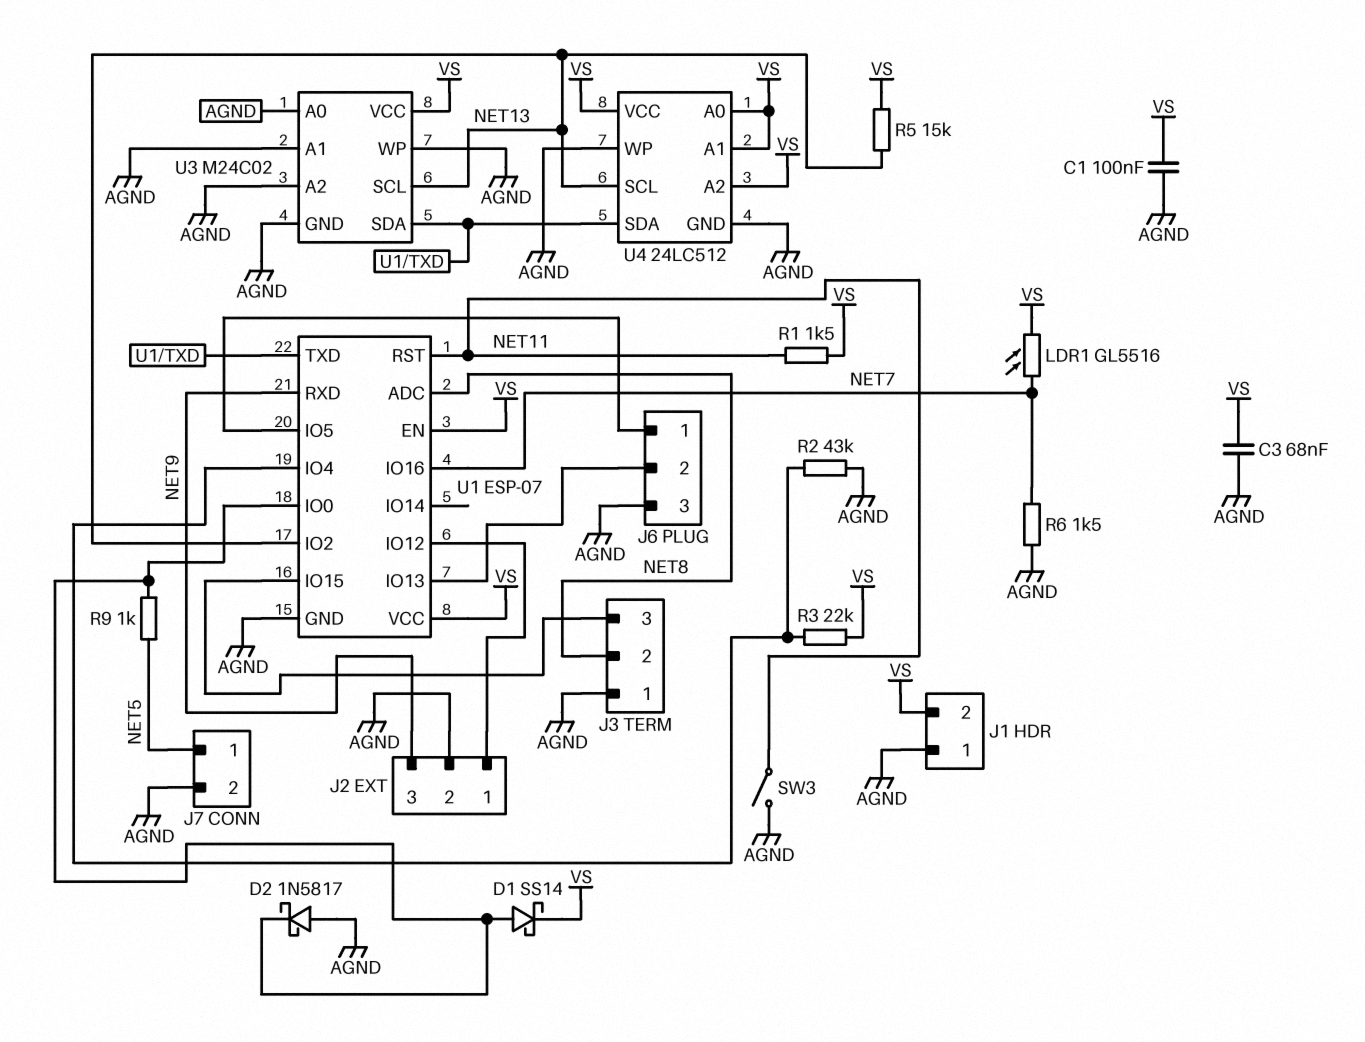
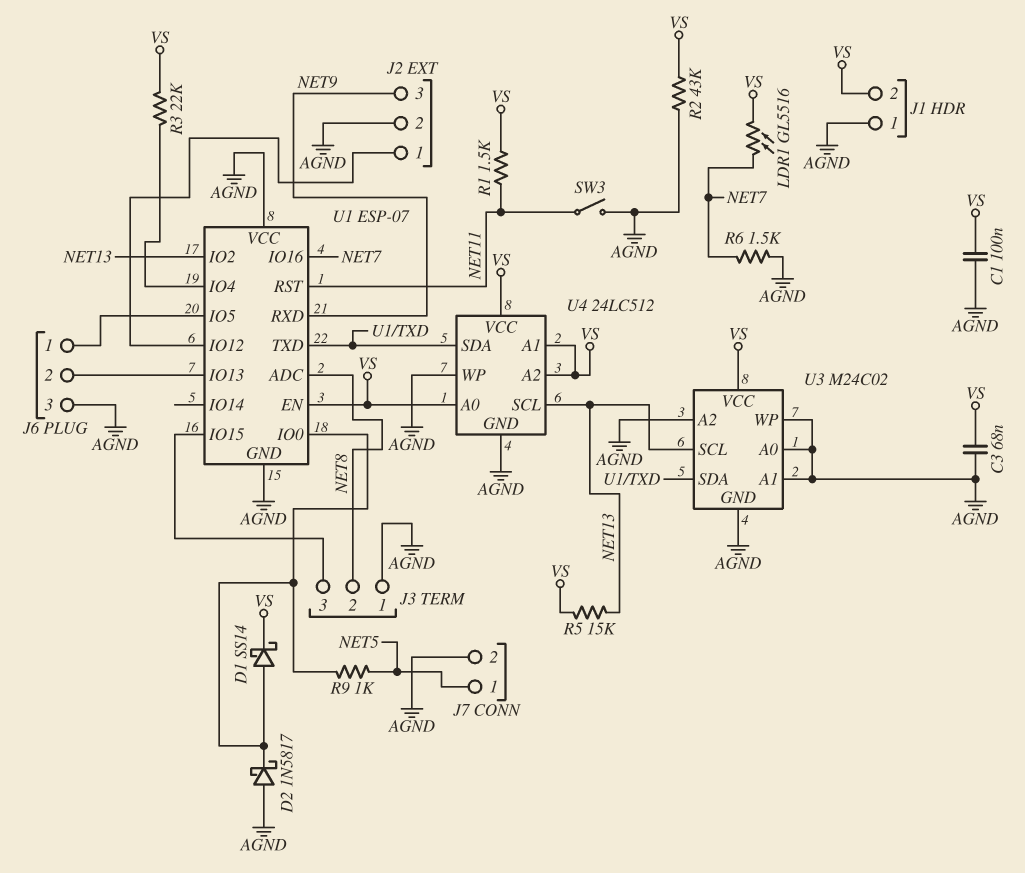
R2: 43k (AGND, U1/IO4) -> 43k (AGND, VS)
U1 pin VCC: VS -> AGND

